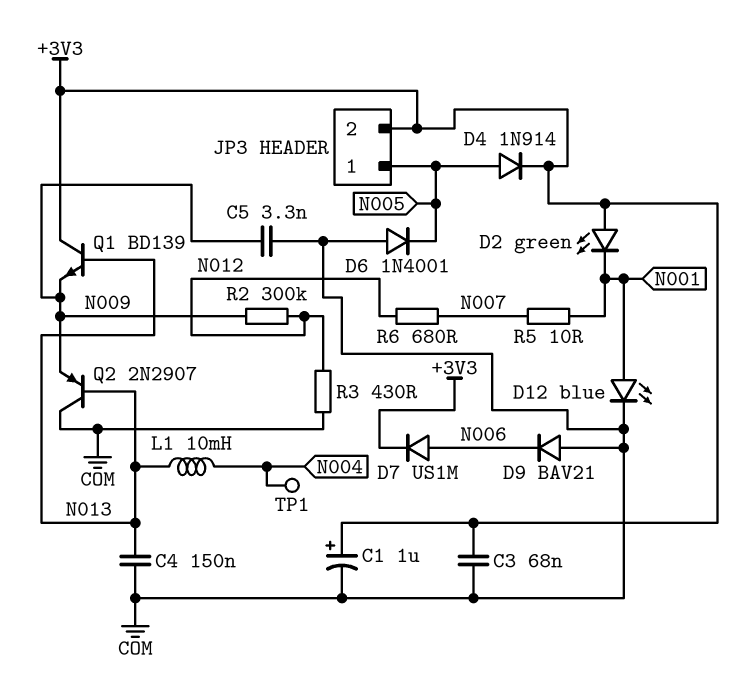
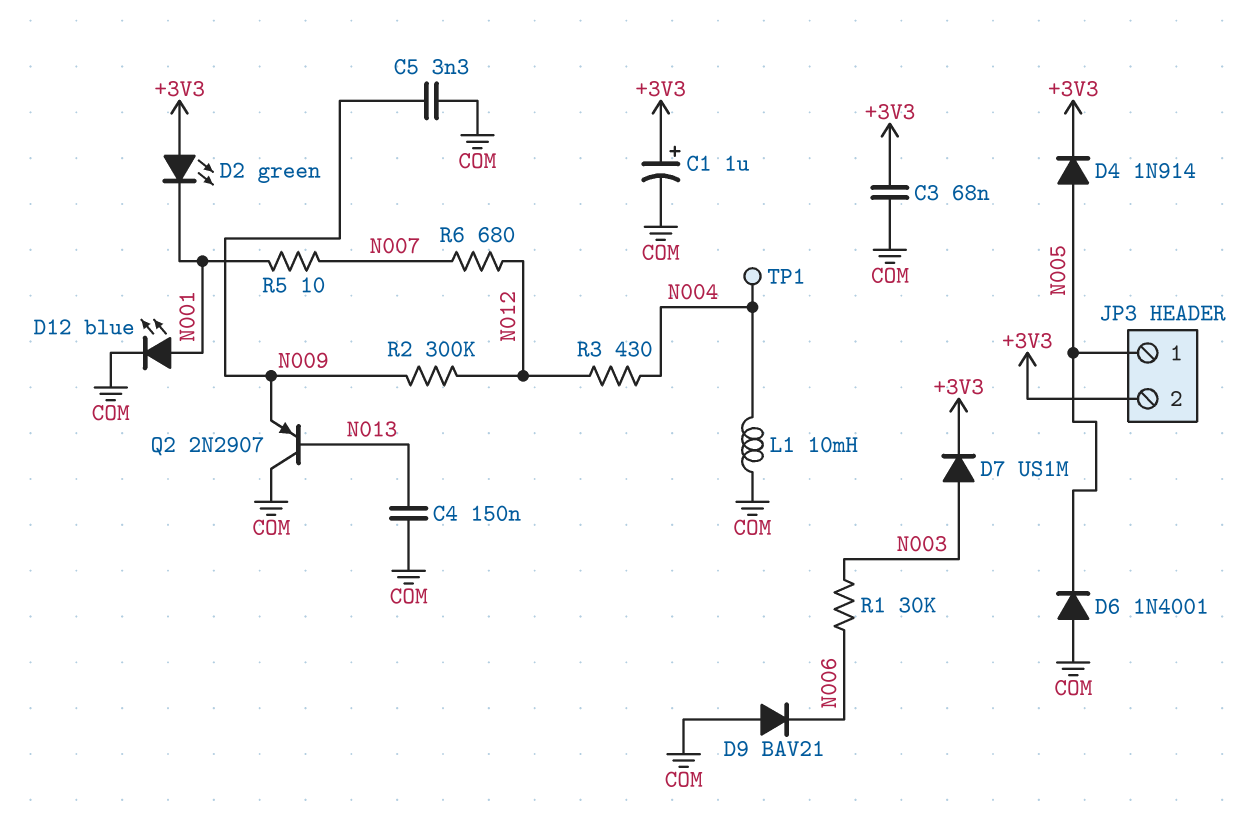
D7: diode US1M (A N006, K +3V3) -> diode US1M (A N003, K +3V3)
L1: 10mH (N004, N013) -> 10mH (COM, N004)
Q1: NPN BD139 (B N013, C +3V3, E N009) -> none
R1: none -> 30k (N003, N006)
R3: 430 (COM, N012) -> 430 (N004, N012)

